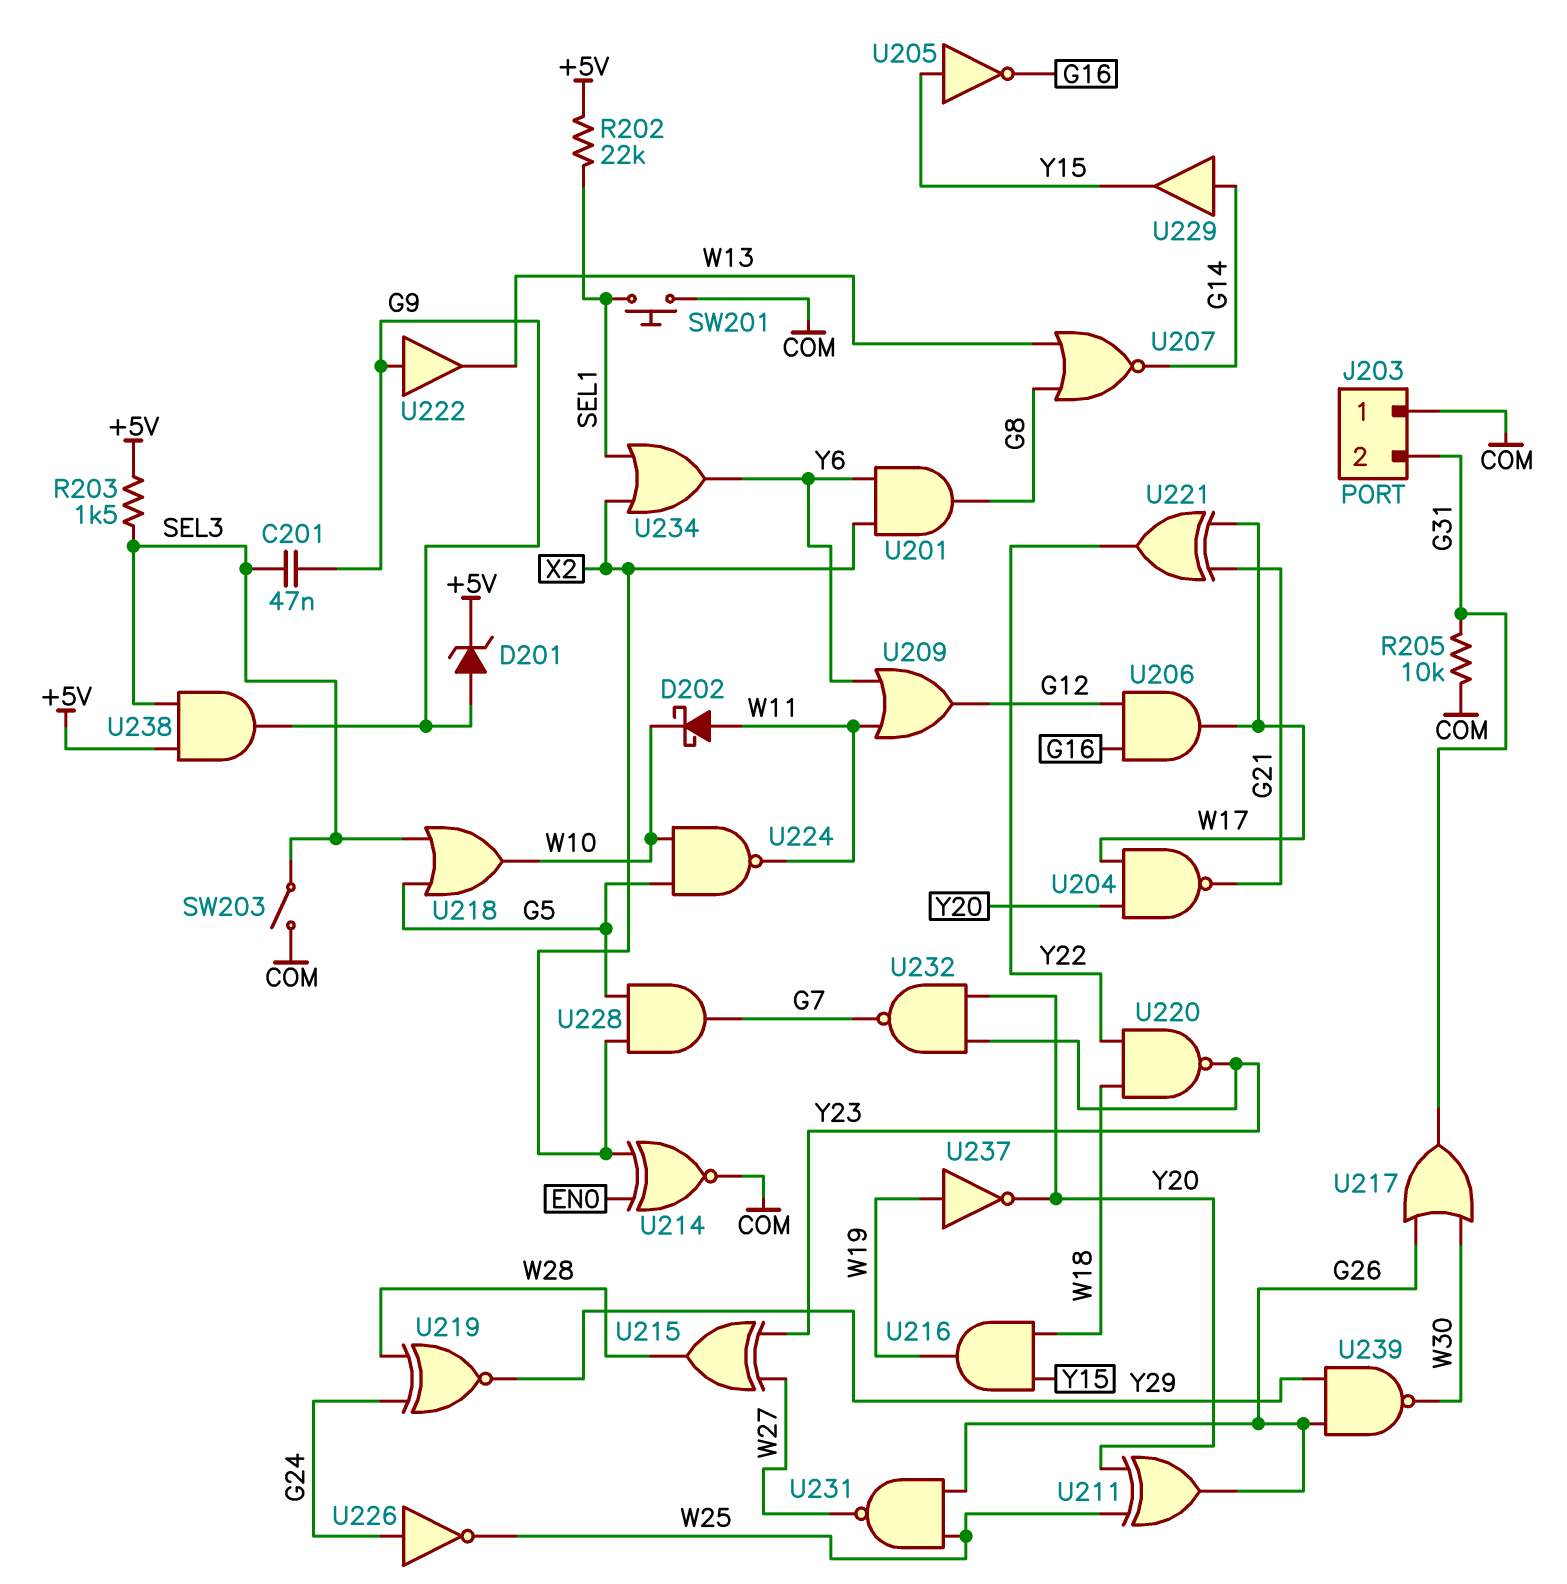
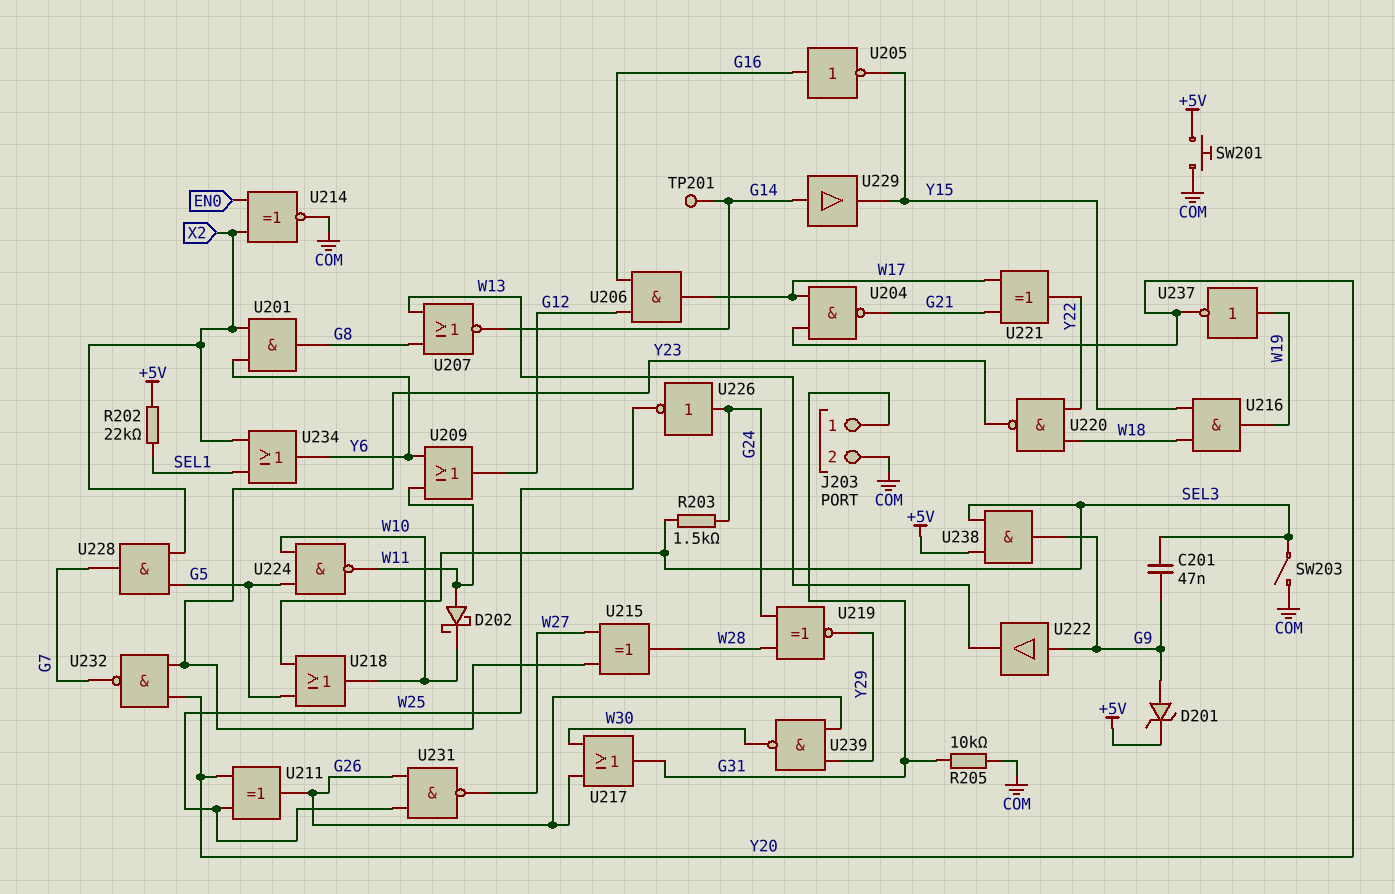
J203 pin 1: COM -> G31
J203 pin 2: G31 -> COM
R203: 1.5k (+5V, SEL3) -> 1.5k (G24, SEL3)
SW201: button (COM, SEL1) -> button (+5V, COM)
TP201: none -> test point (G14)
U205: NOT (in Y15, out G16) -> NOT (in G16, out Y15)

